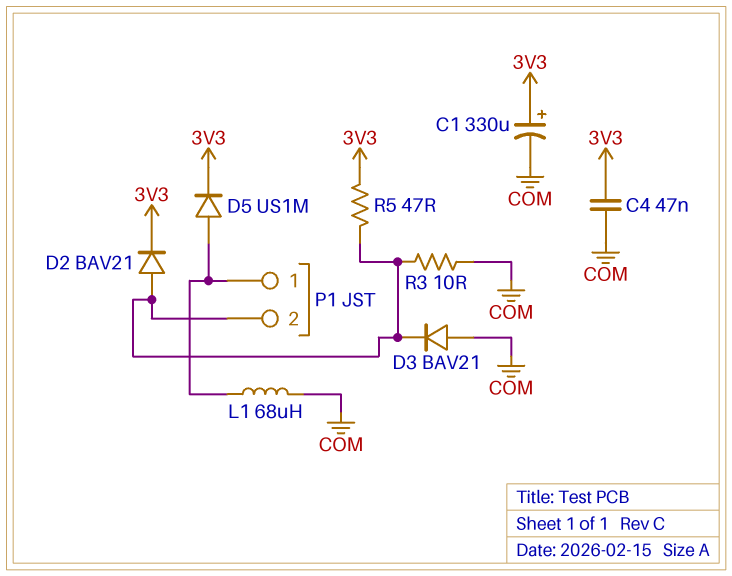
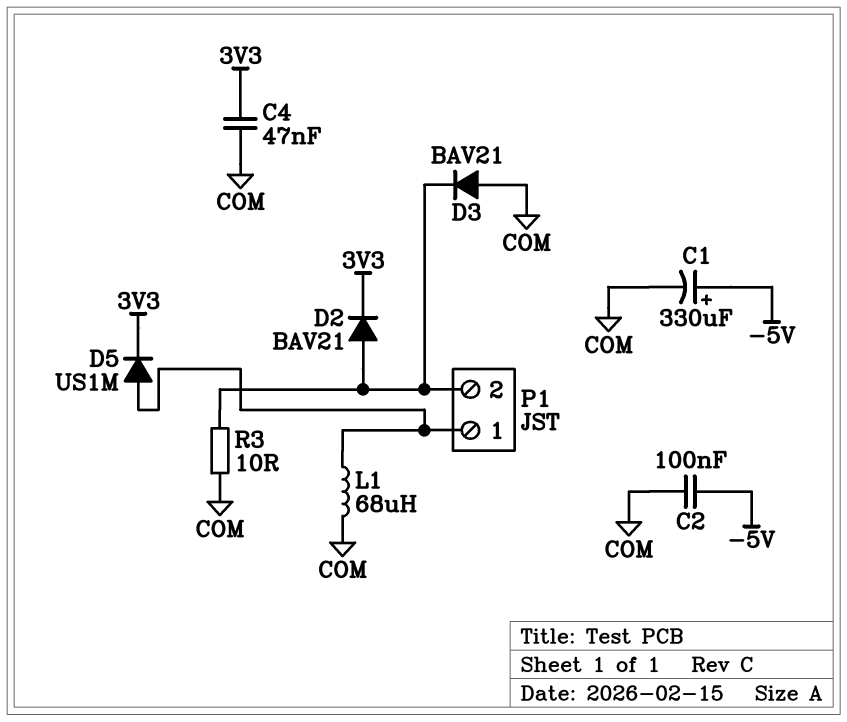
C1: 330uF (plus 3V3, minus COM) -> 330uF (plus -5V, minus COM)
C2: none -> 100nF (-5V, COM)
R5: 47 (3V3, P1/2) -> none

